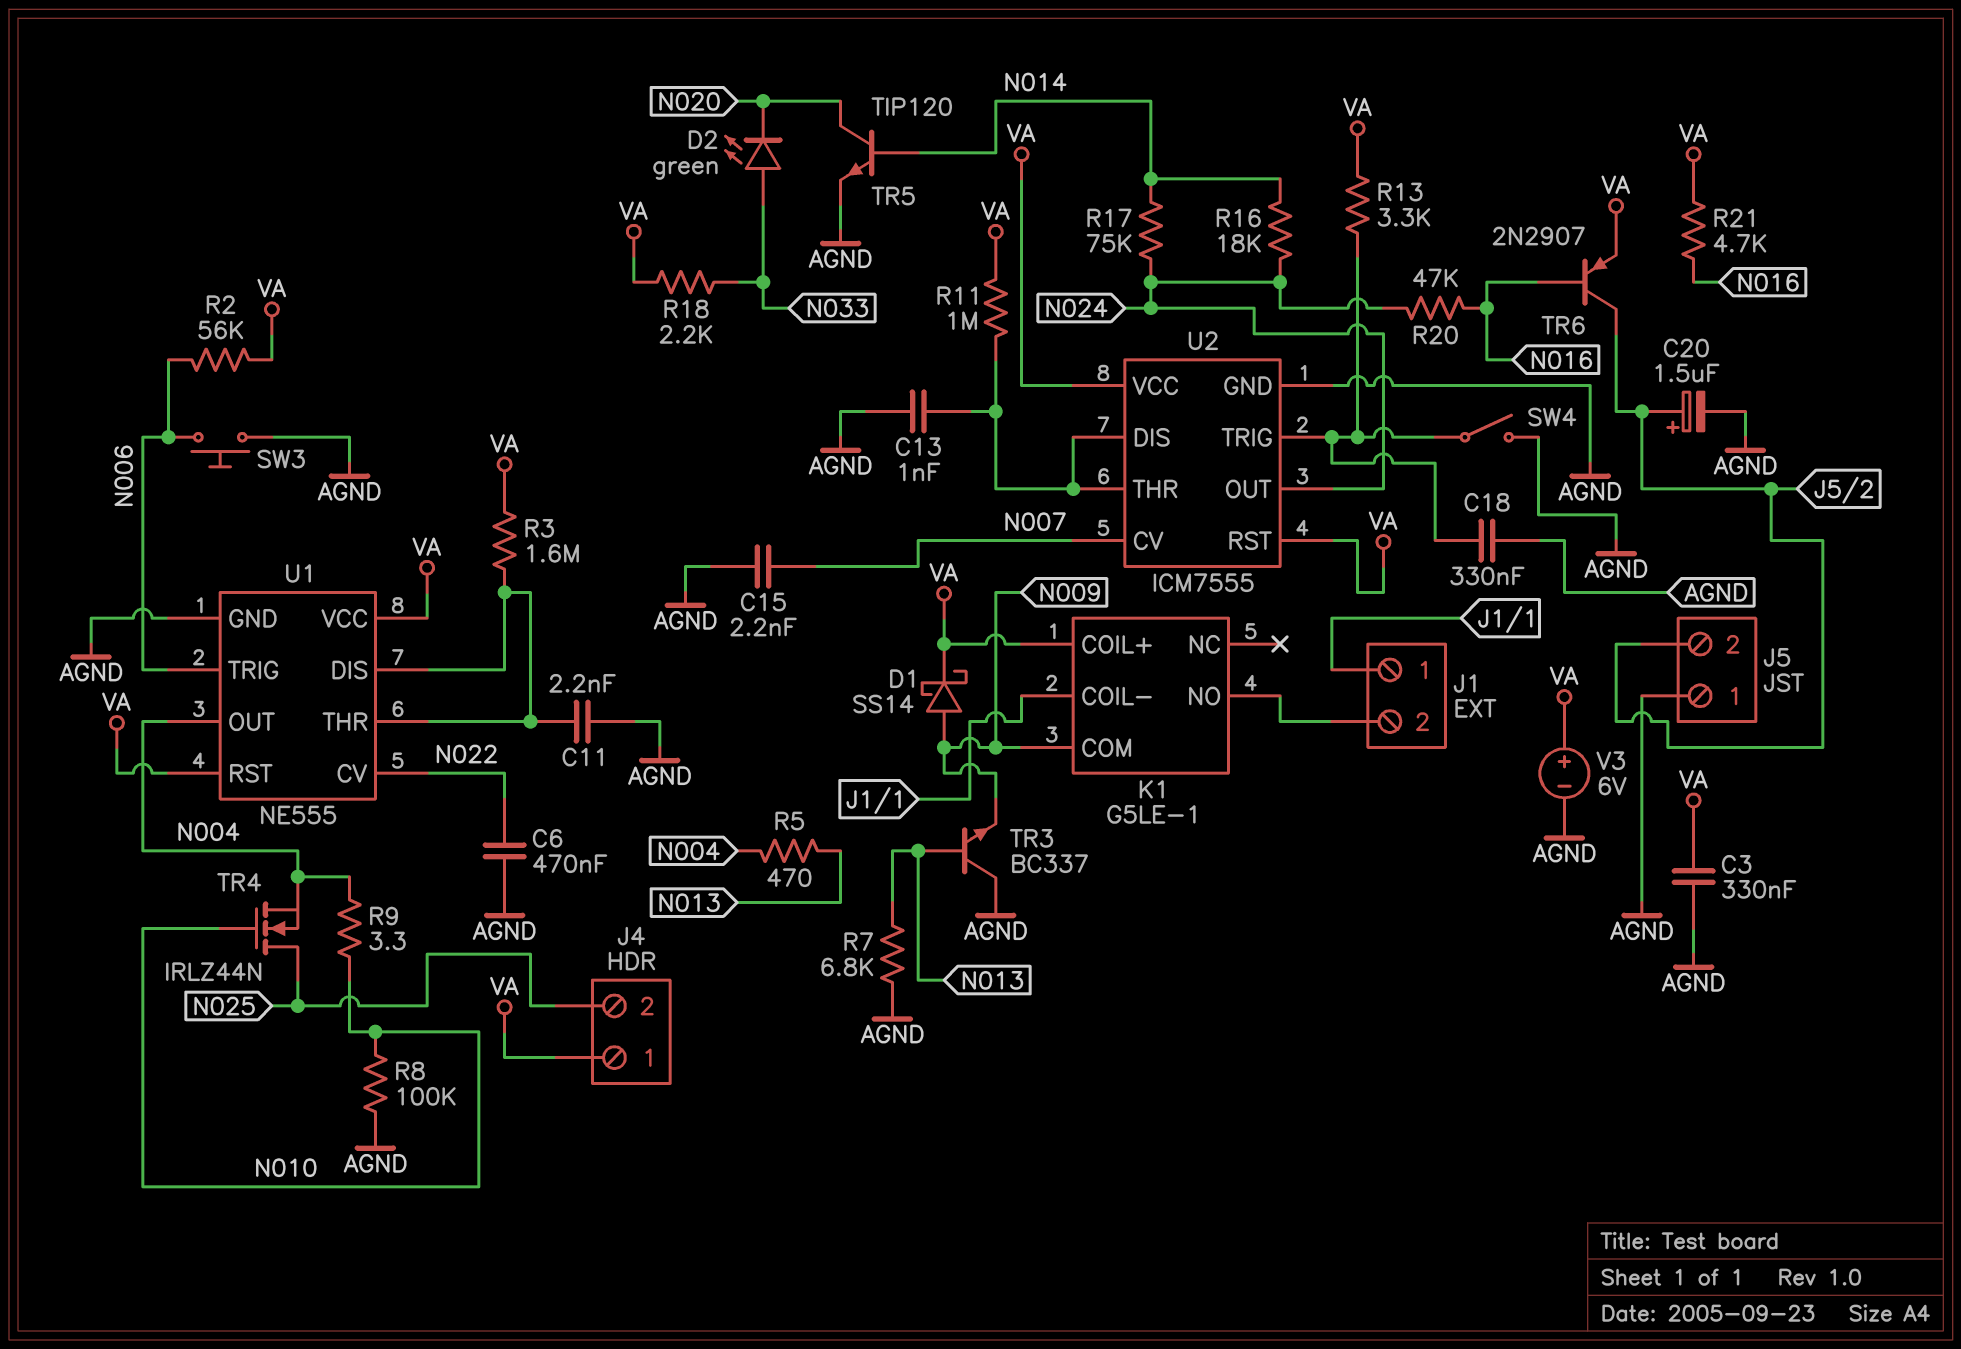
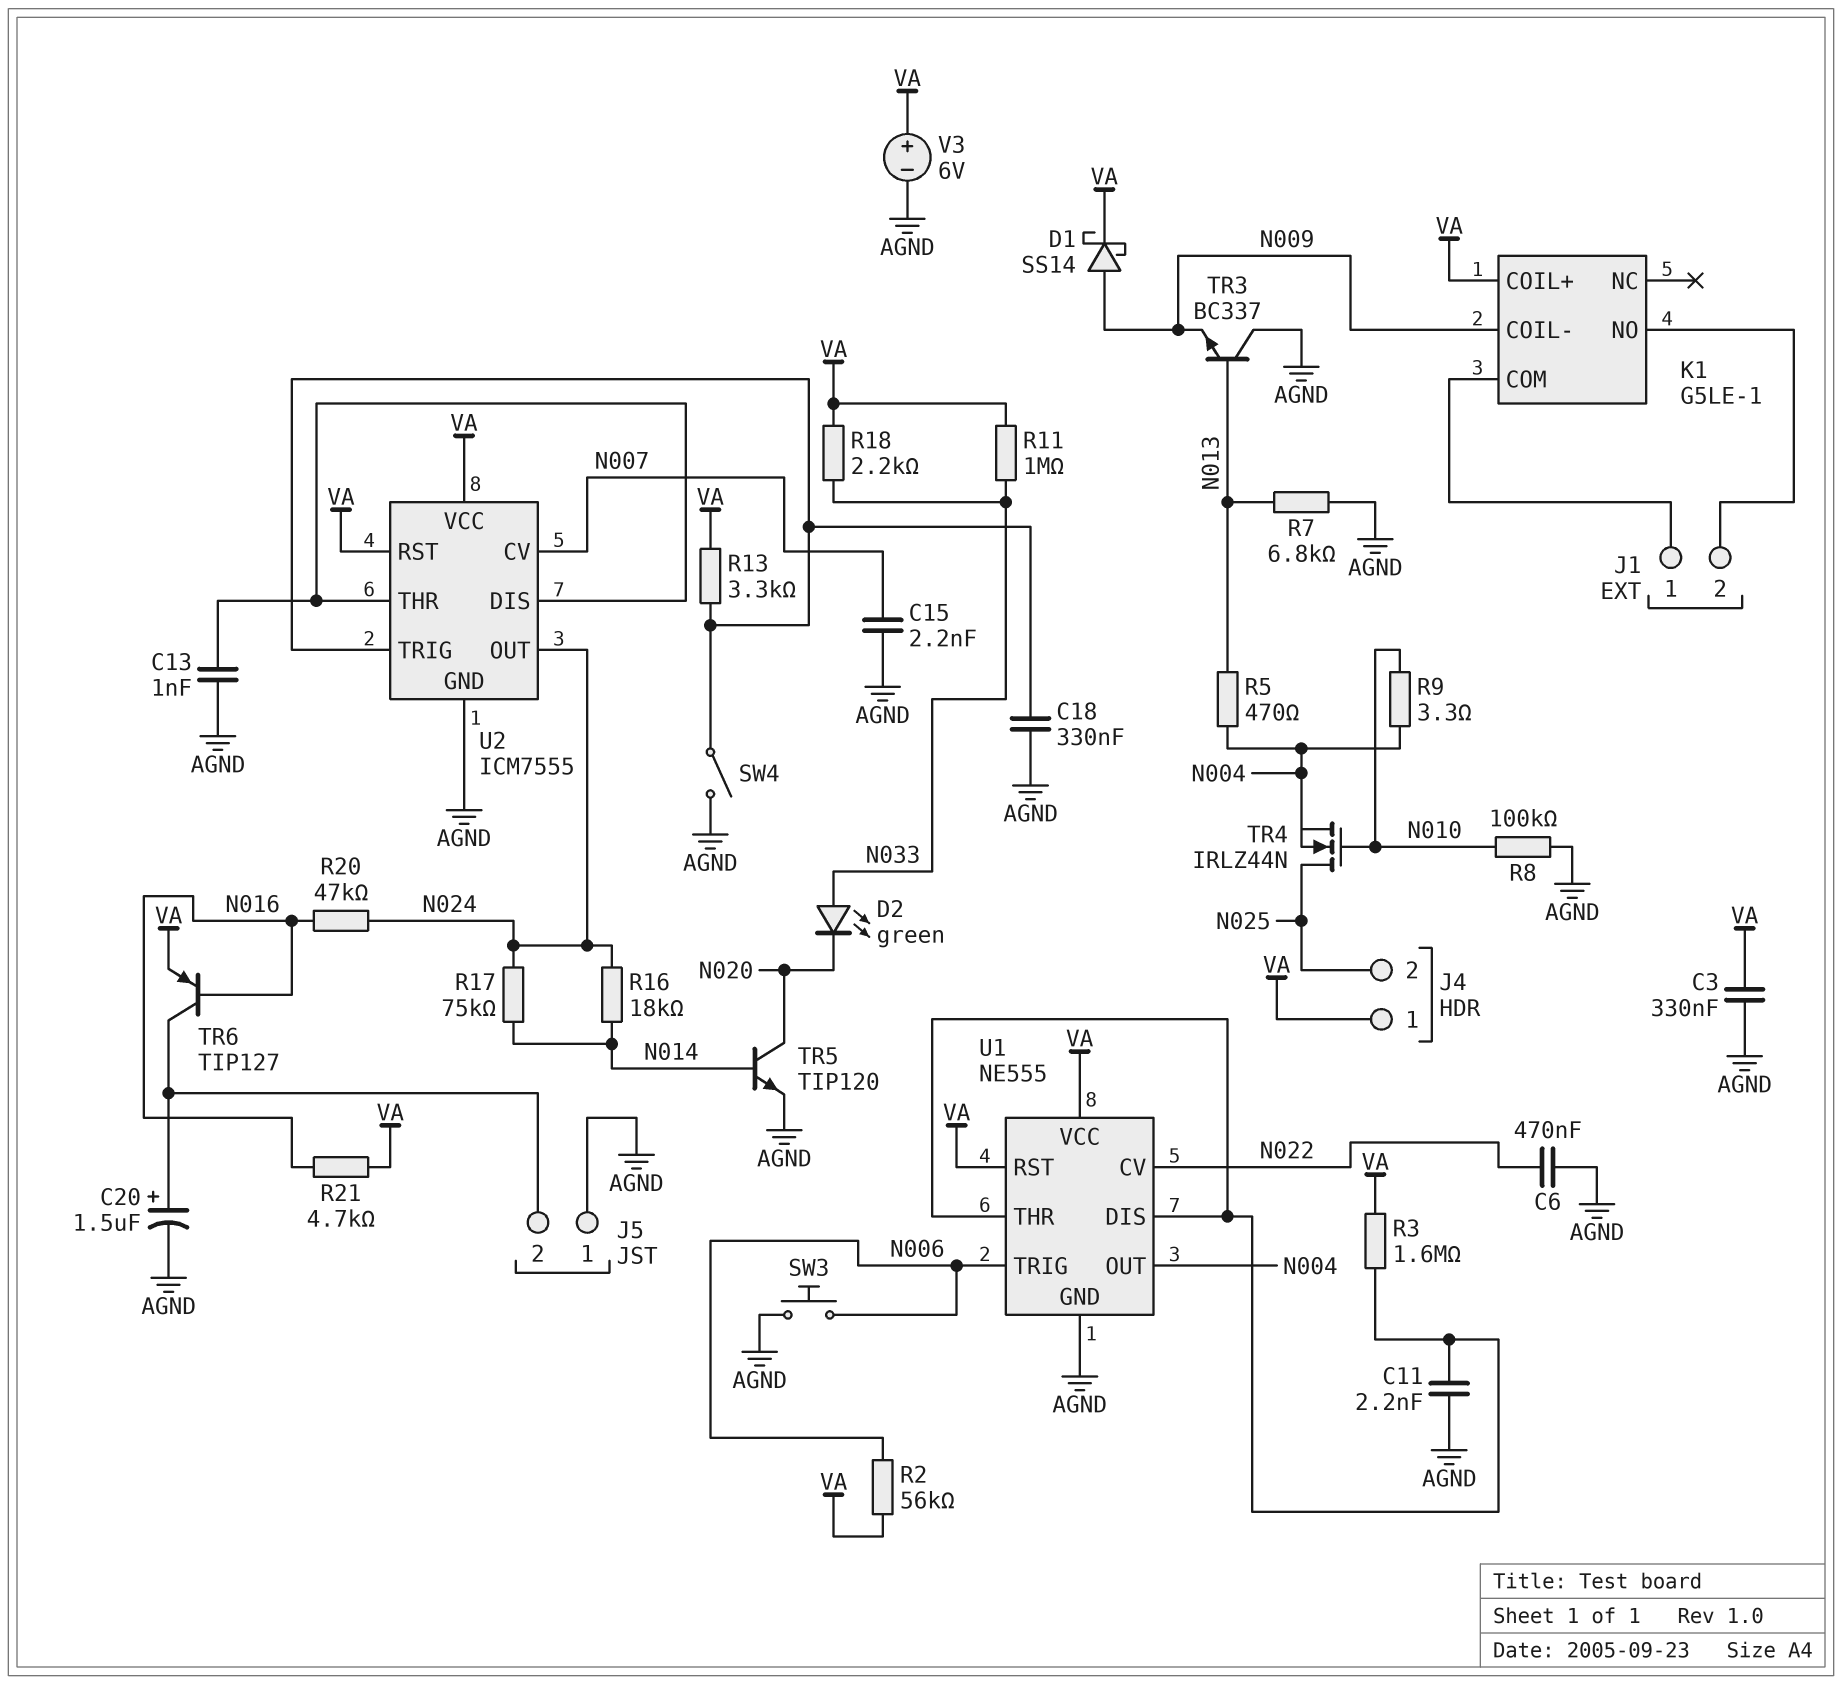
K1 pin COIL-: J1/1 -> N009
K1 pin COM: N009 -> J1/1
R11: 1M (U2/DIS, VA) -> 1M (N033, VA)
TR6: PNP 2N2907 (B N016, C J5/2, E VA) -> PNP TIP127 (B N016, C J5/2, E VA)

